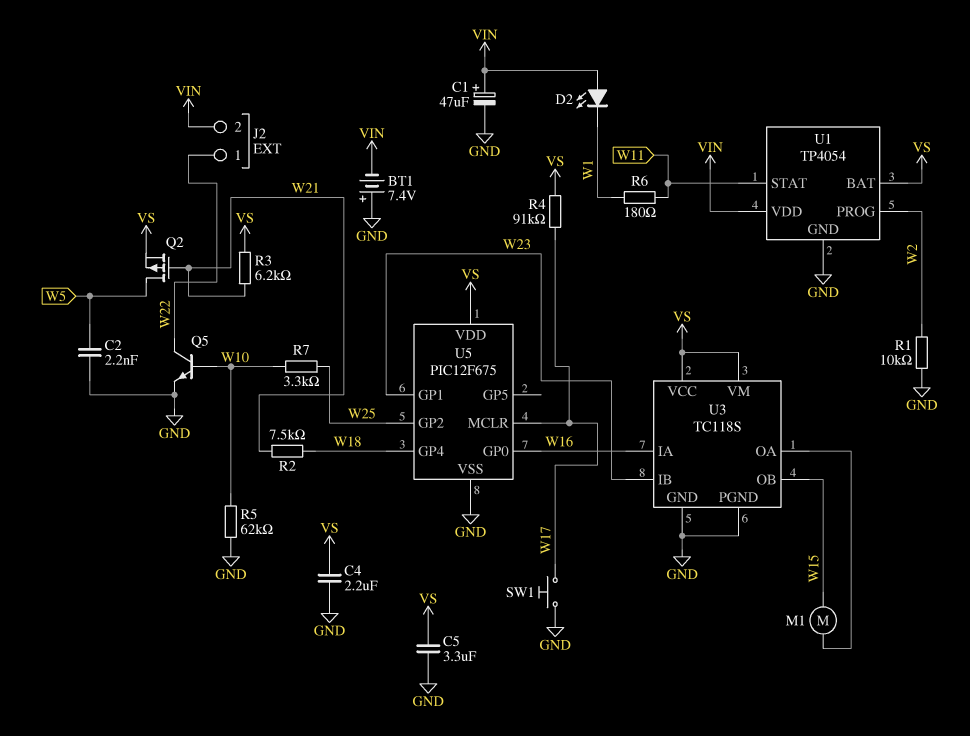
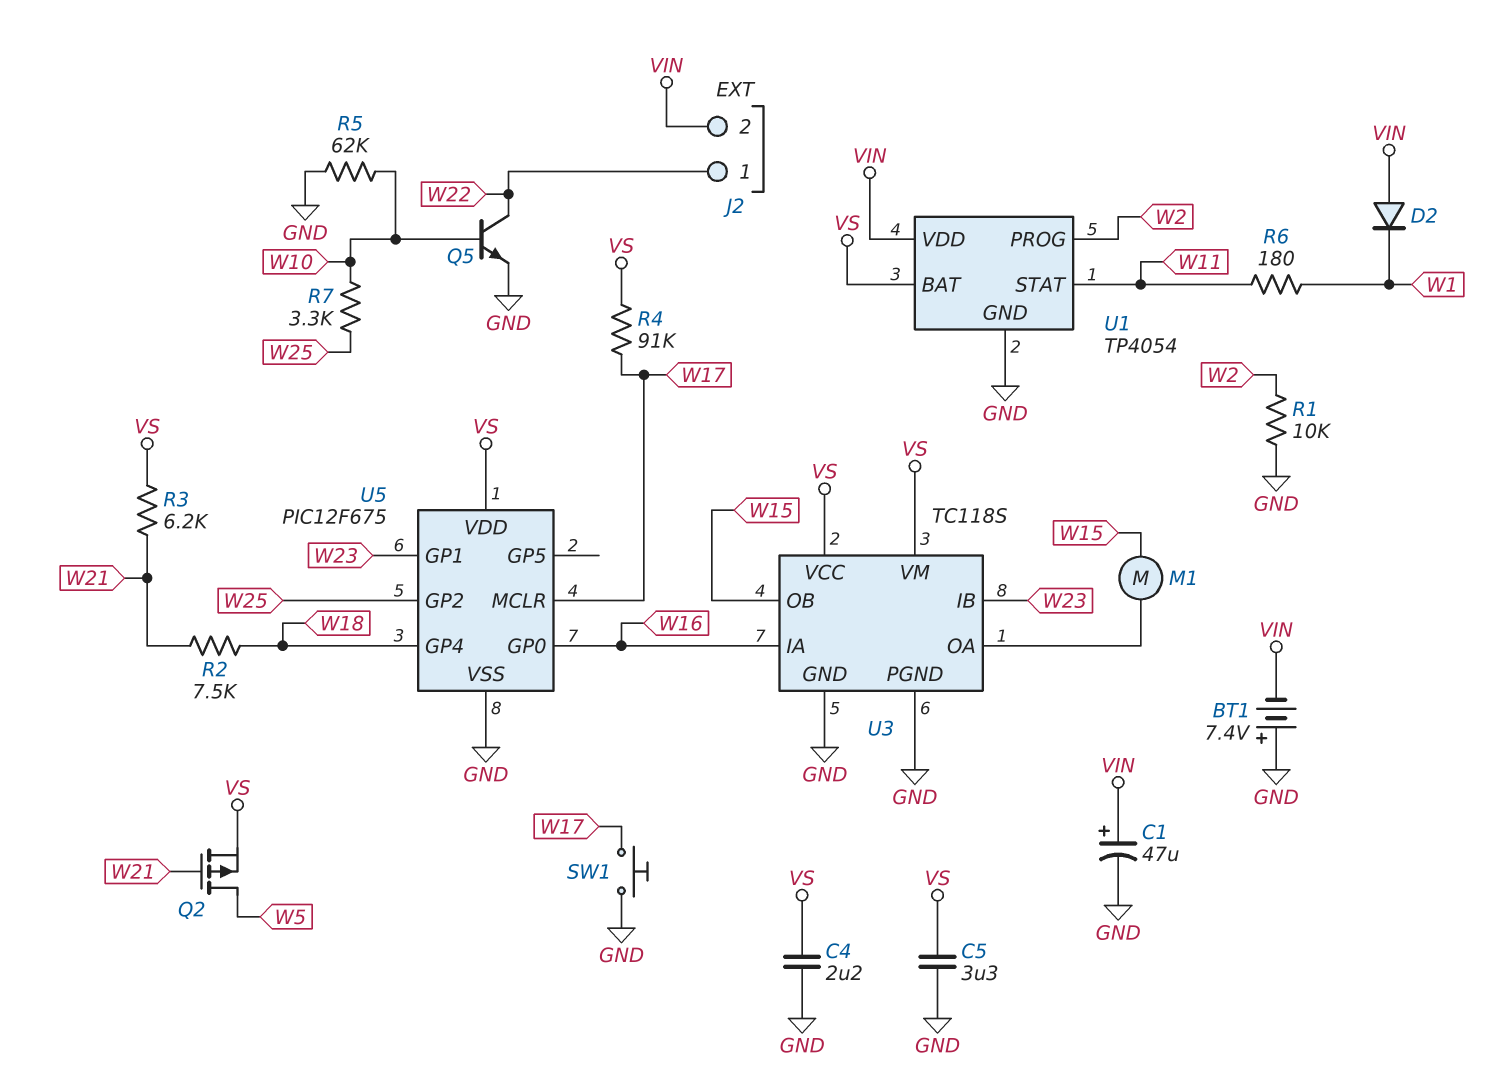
C2: 2.2nF (GND, W5) -> none
D2: LED (A VIN, K W1) -> diode (A VIN, K W1)

